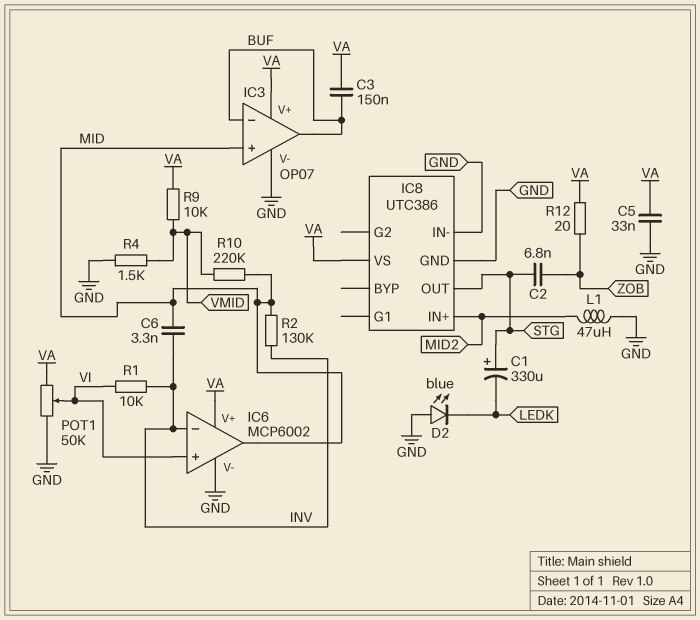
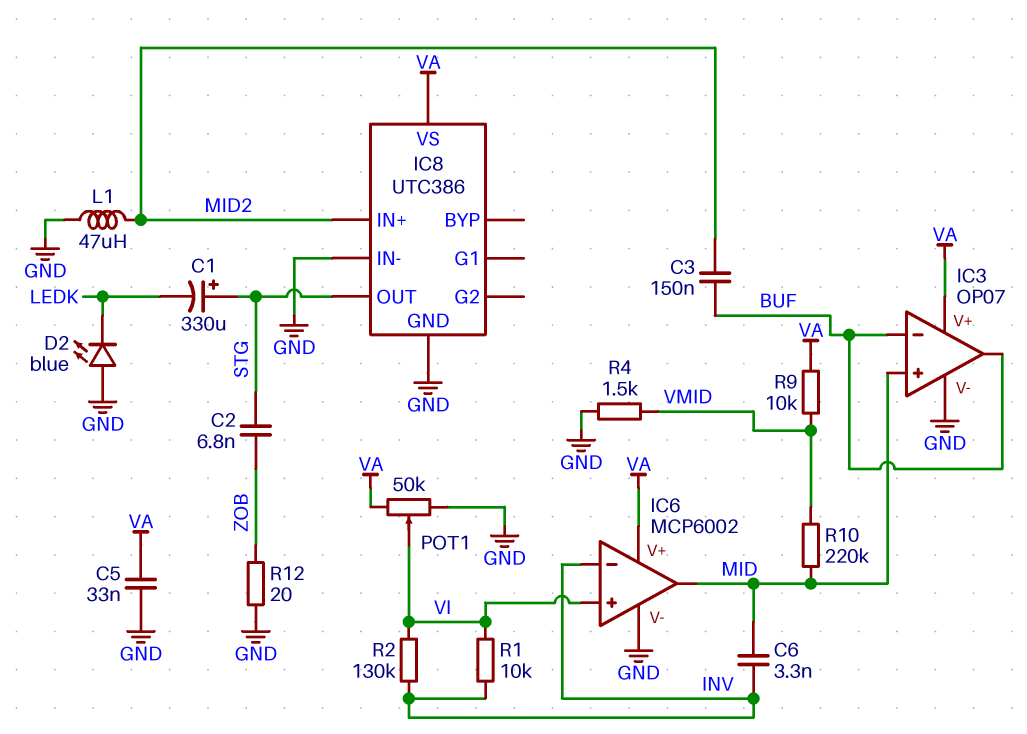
C3: 150nF (BUF, VA) -> 150nF (BUF, MID2)
R2: 130k (INV, MID) -> 130k (INV, VI)
R12: 20 (VA, ZOB) -> 20 (GND, ZOB)

